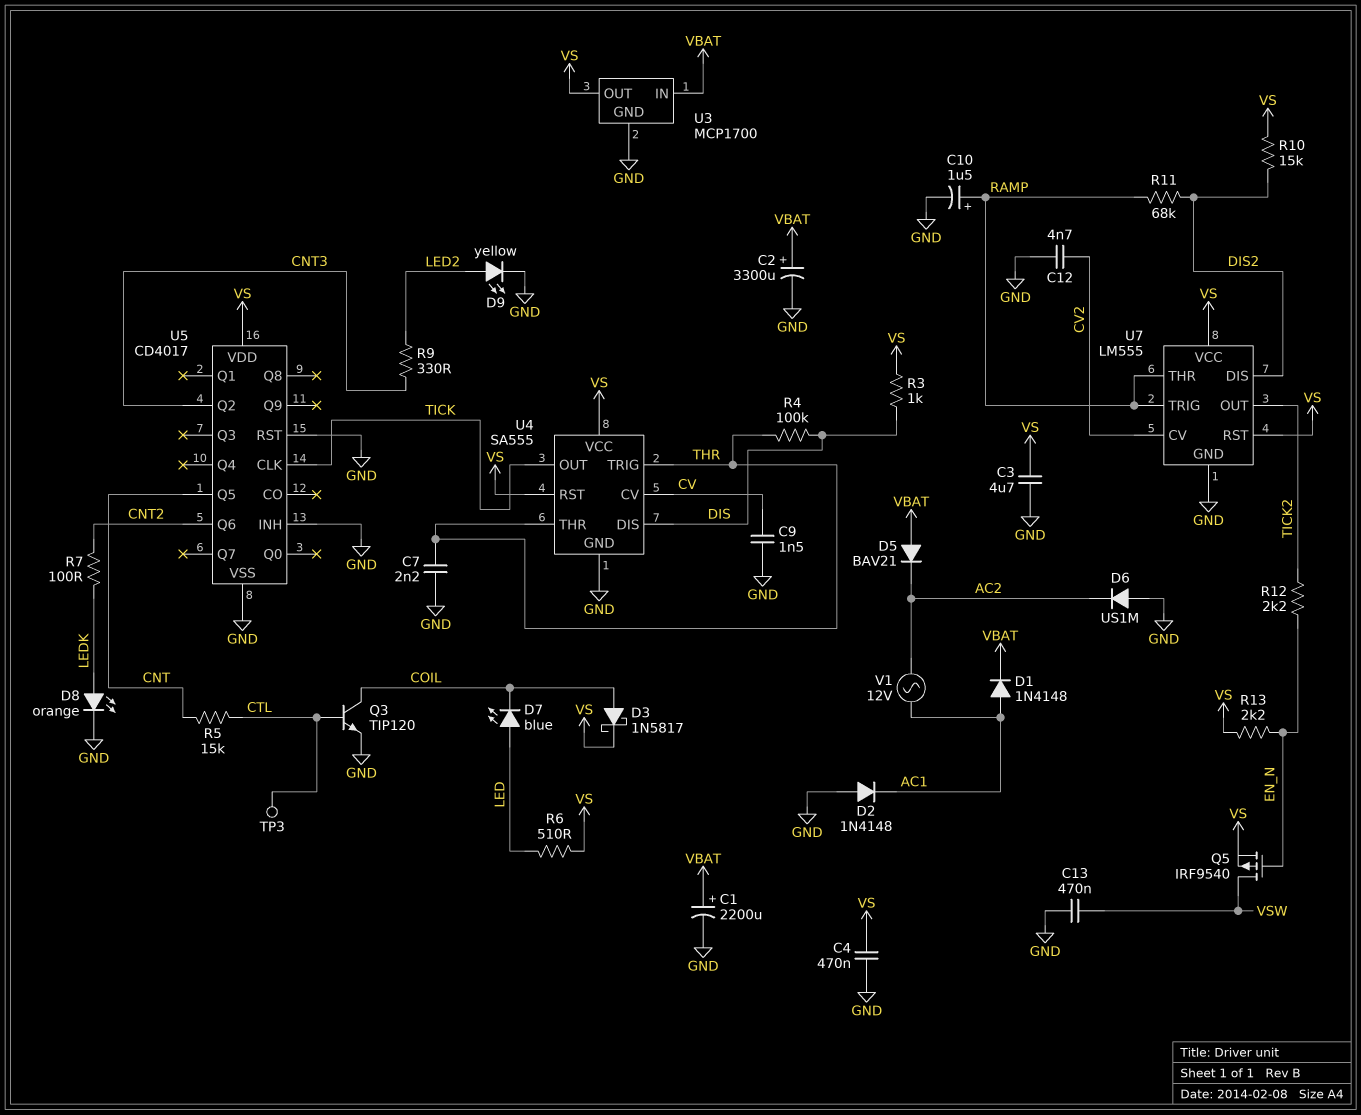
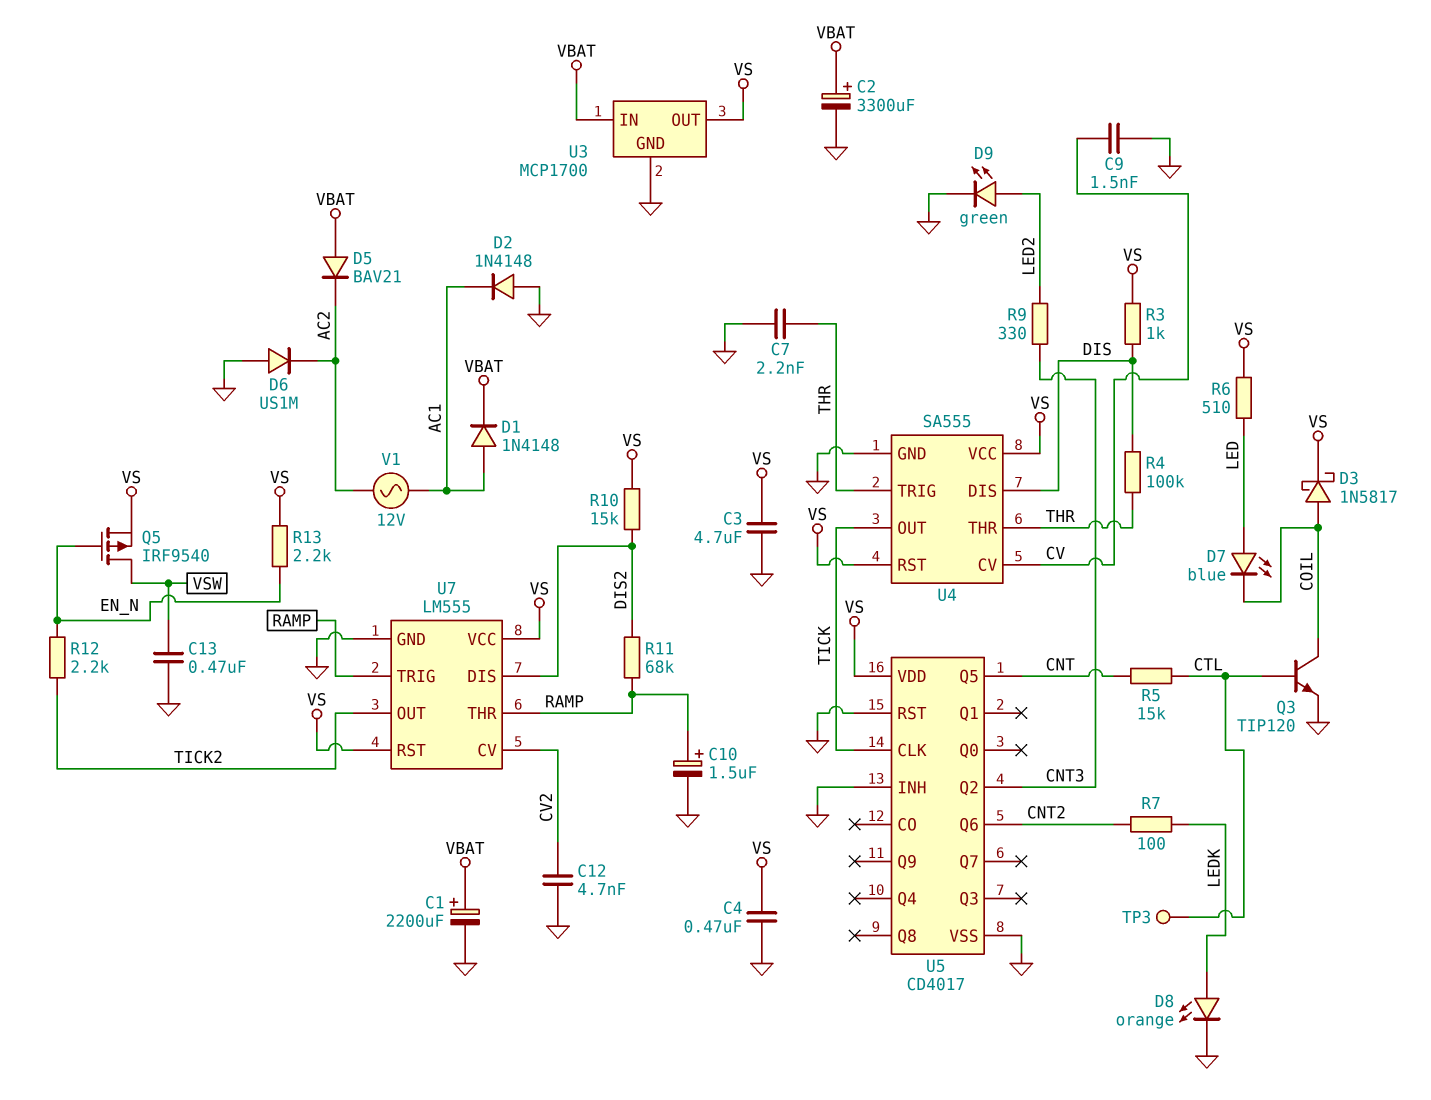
D9: LED yellow (A LED2, K GND) -> LED green (A LED2, K GND)

